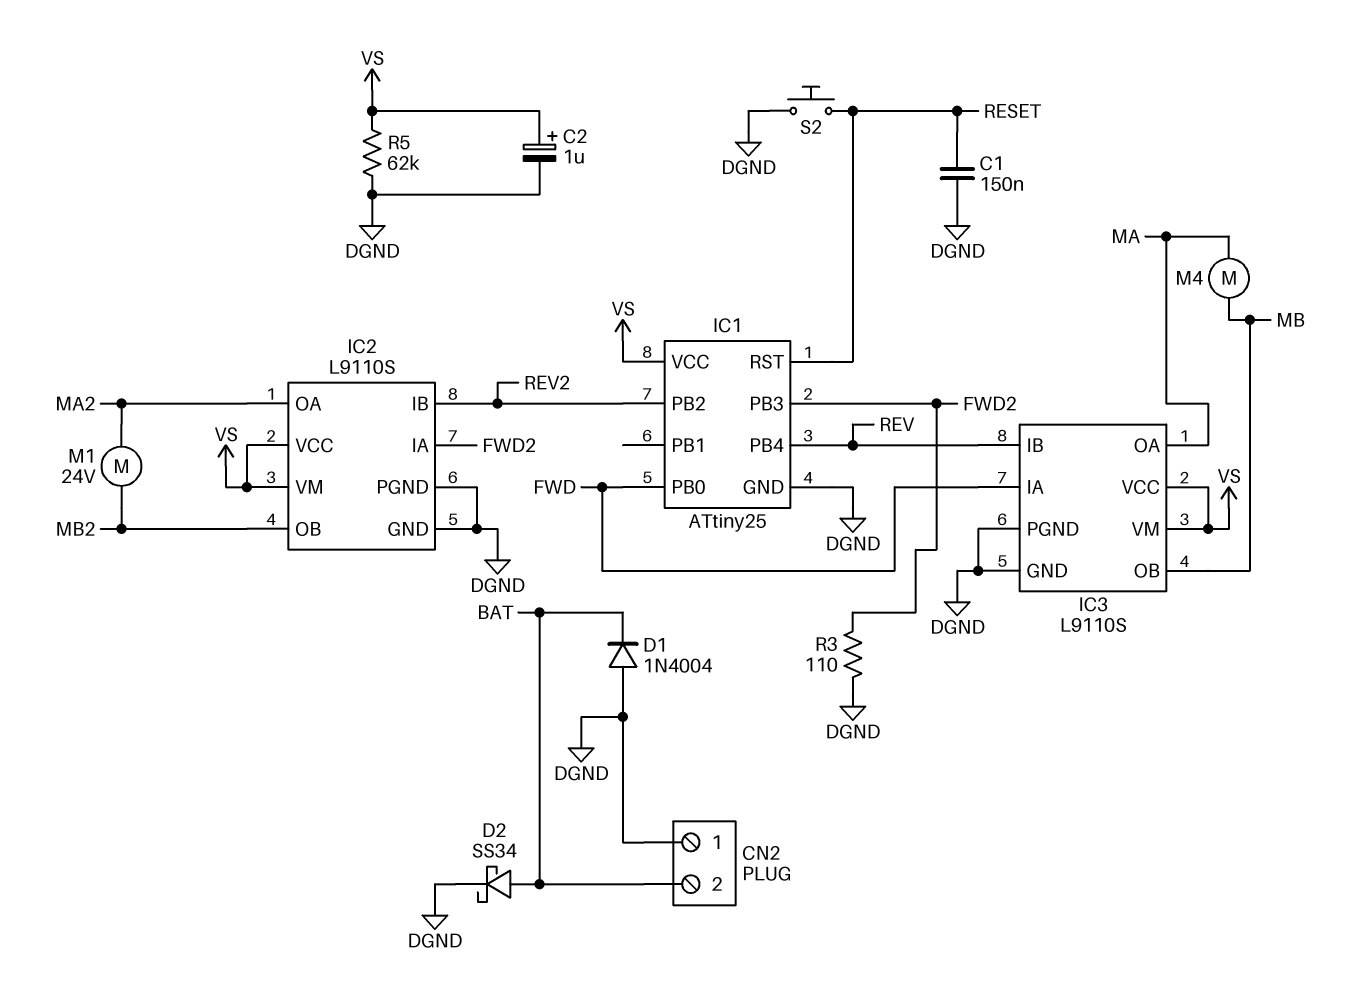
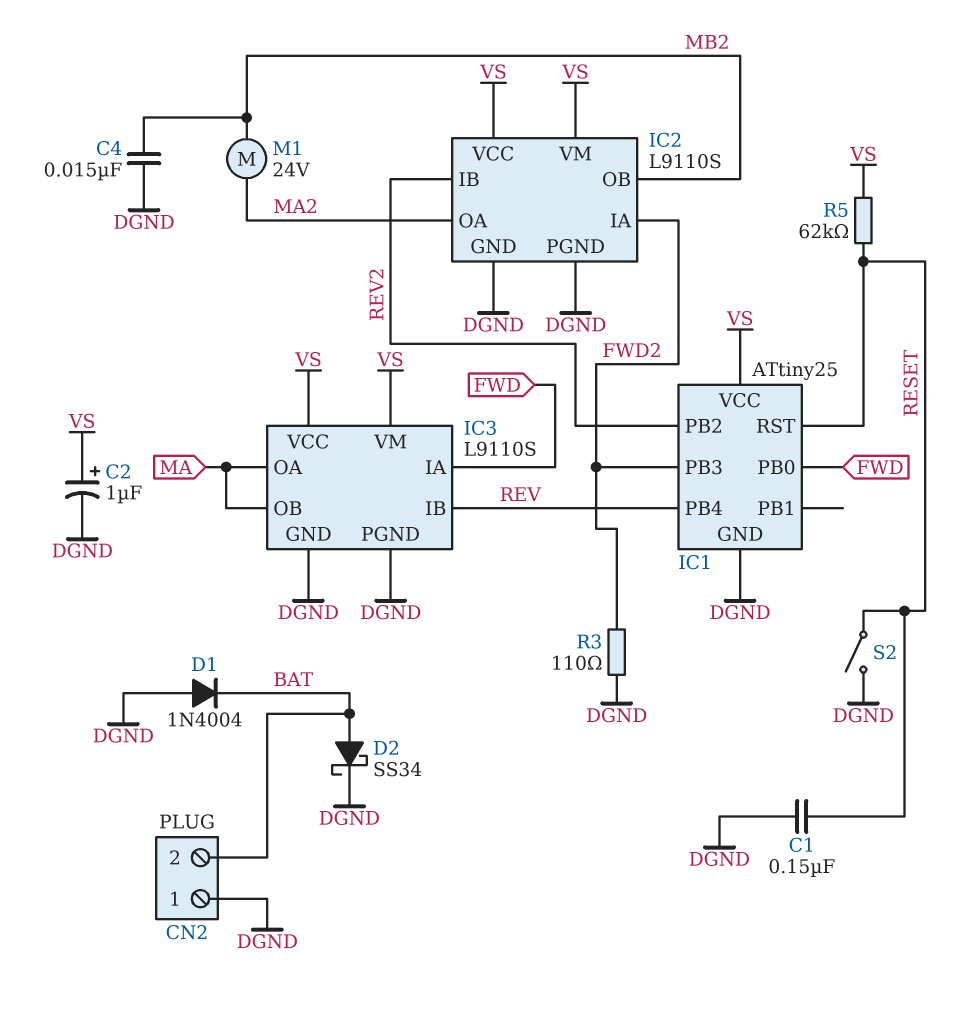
C4: none -> 15nF (DGND, MB2)
IC3 pin OB: MB -> MA
M4: motor (MA, MB) -> none
R5: 62k (DGND, VS) -> 62k (RESET, VS)
S2: button (DGND, RESET) -> switch (DGND, RESET)

